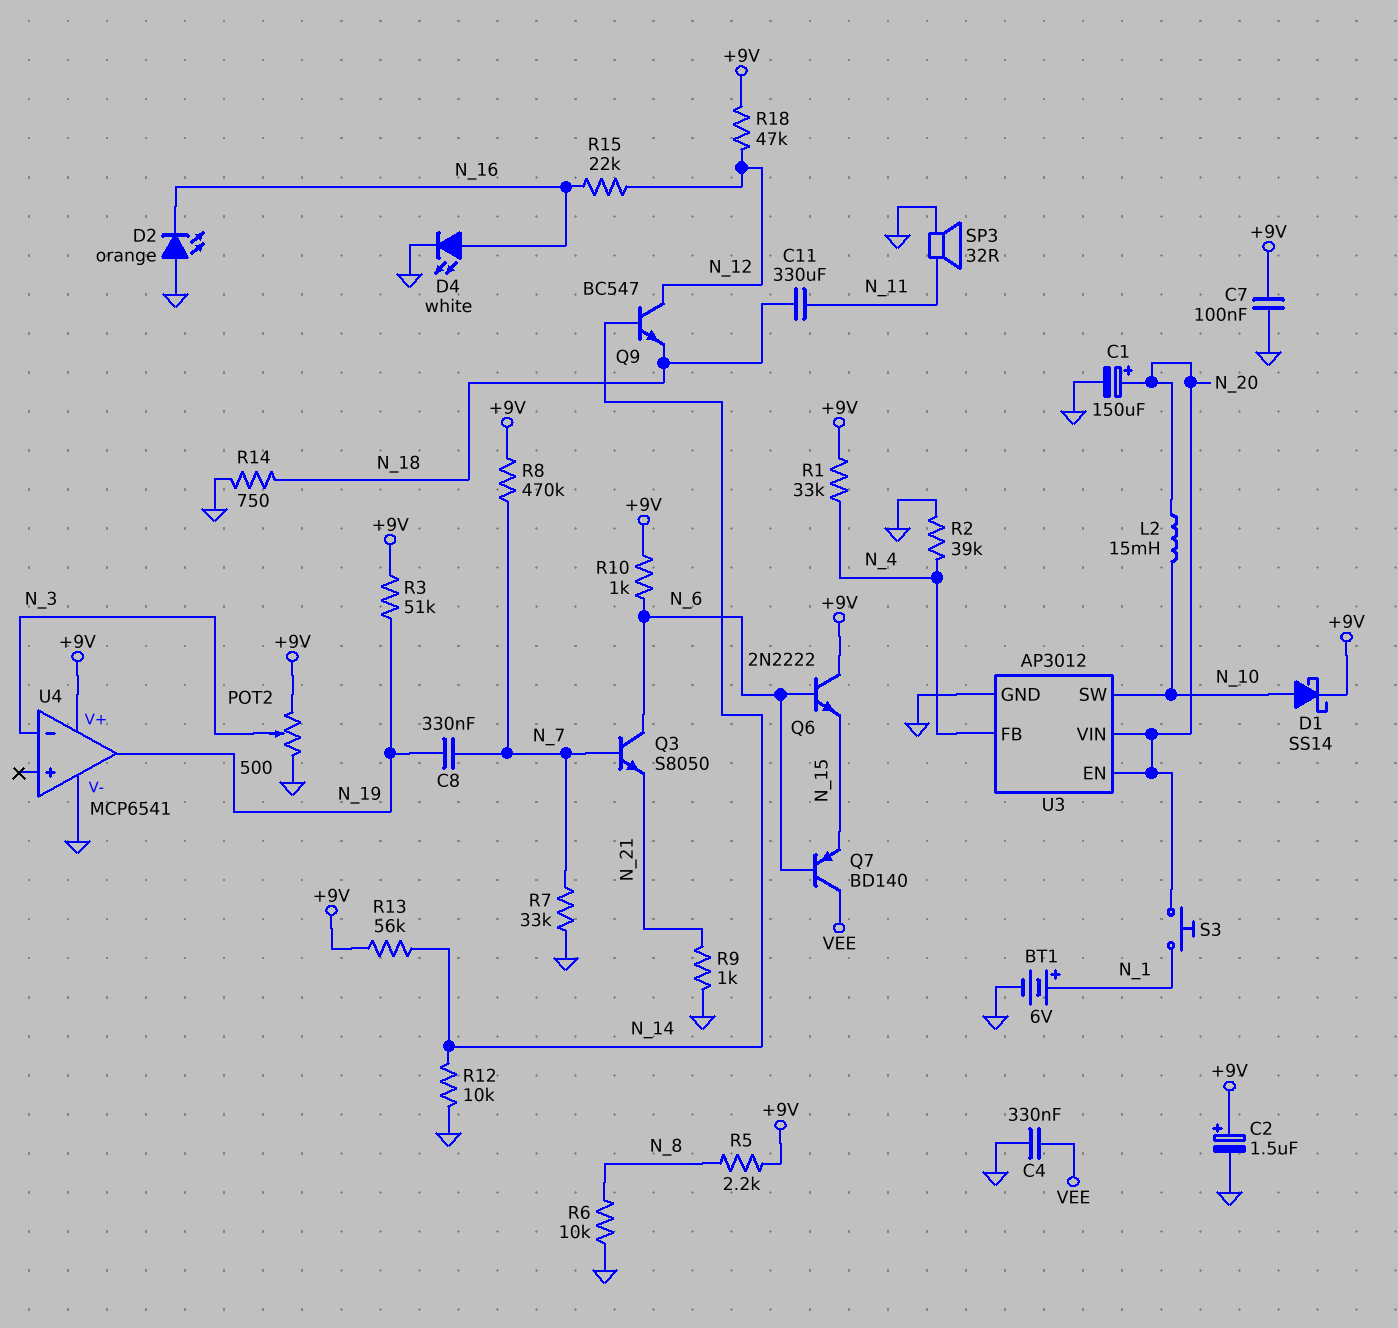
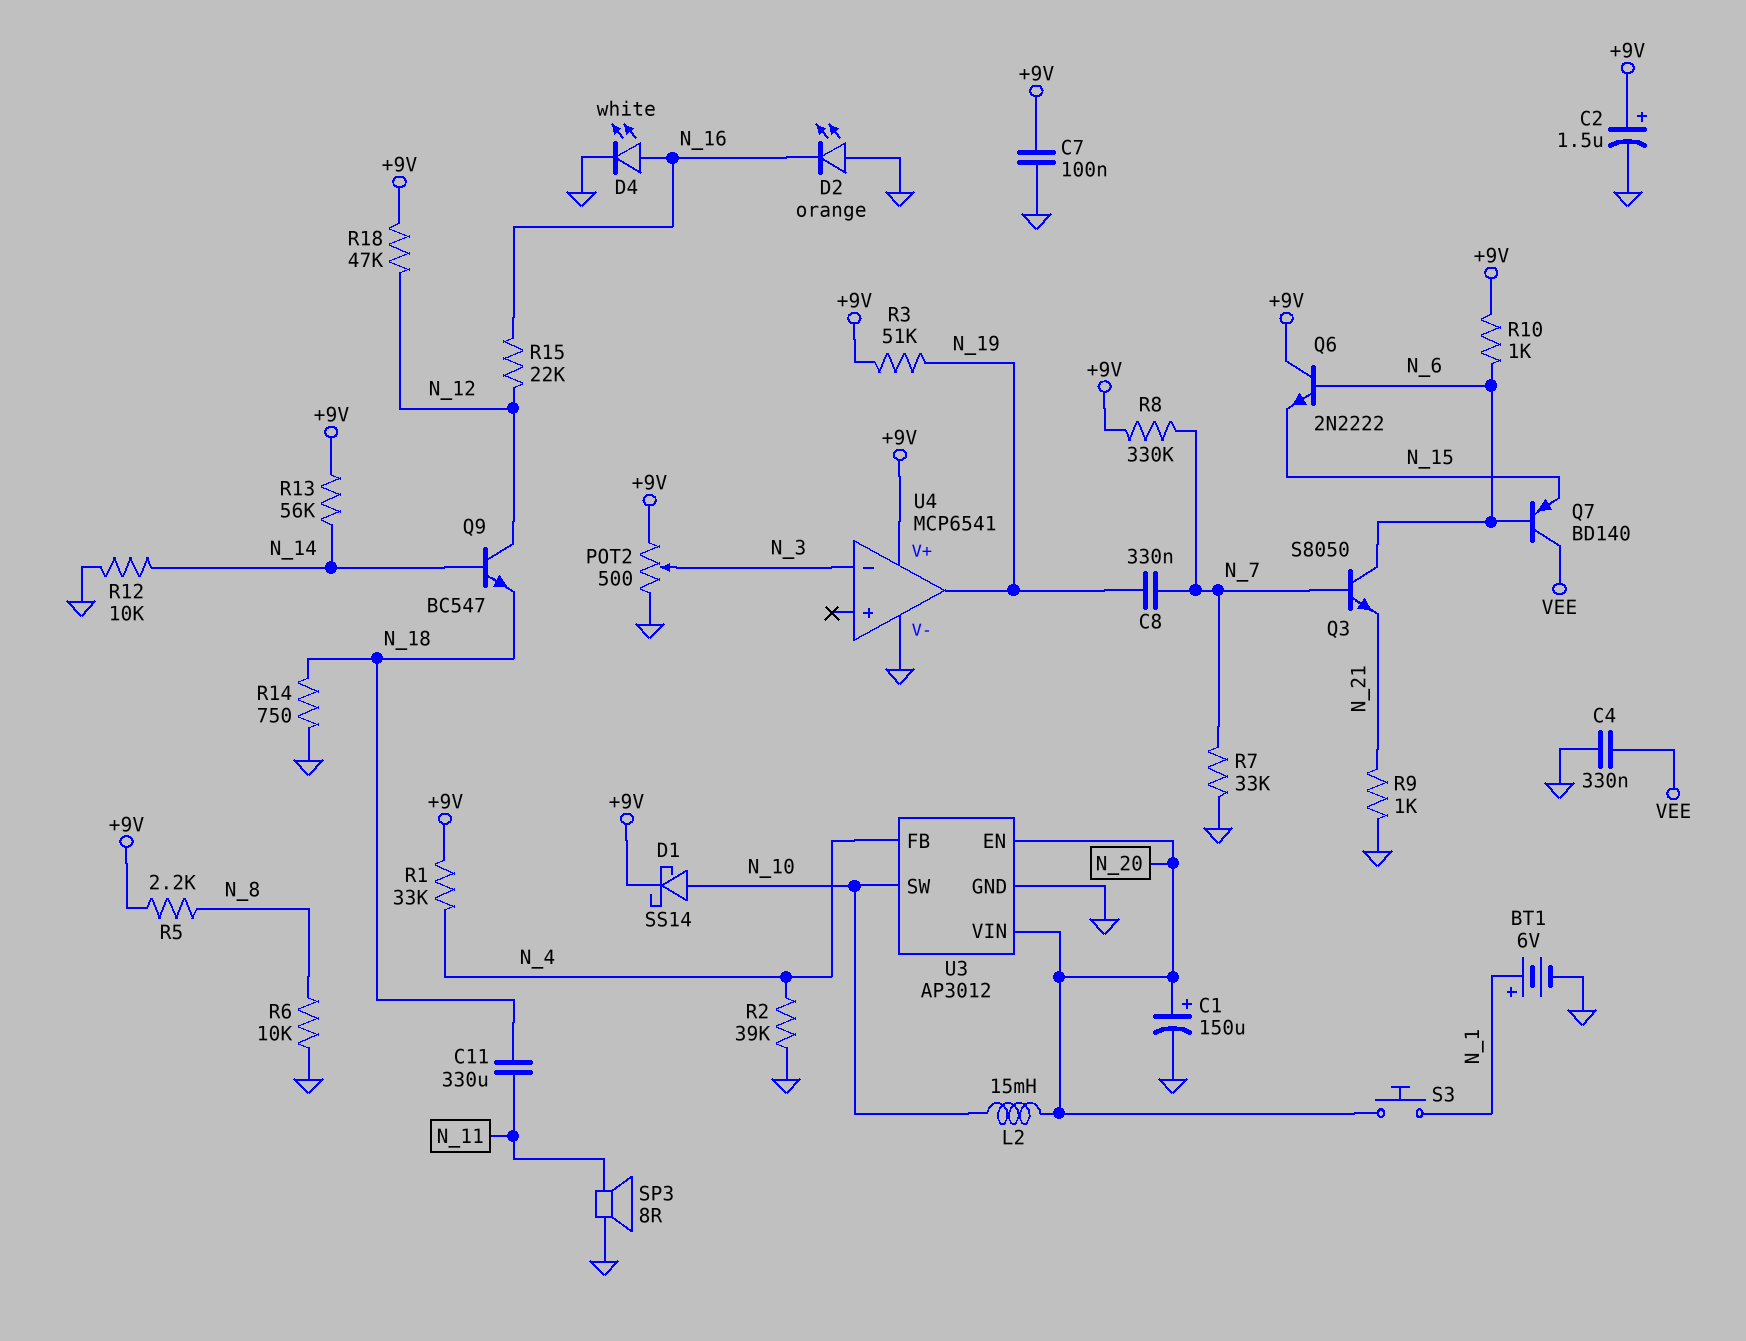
R8: 470k (+9V, N_7) -> 330k (+9V, N_7)
SP3: speaker 32R (GND, N_11) -> speaker 8R (GND, N_11)

